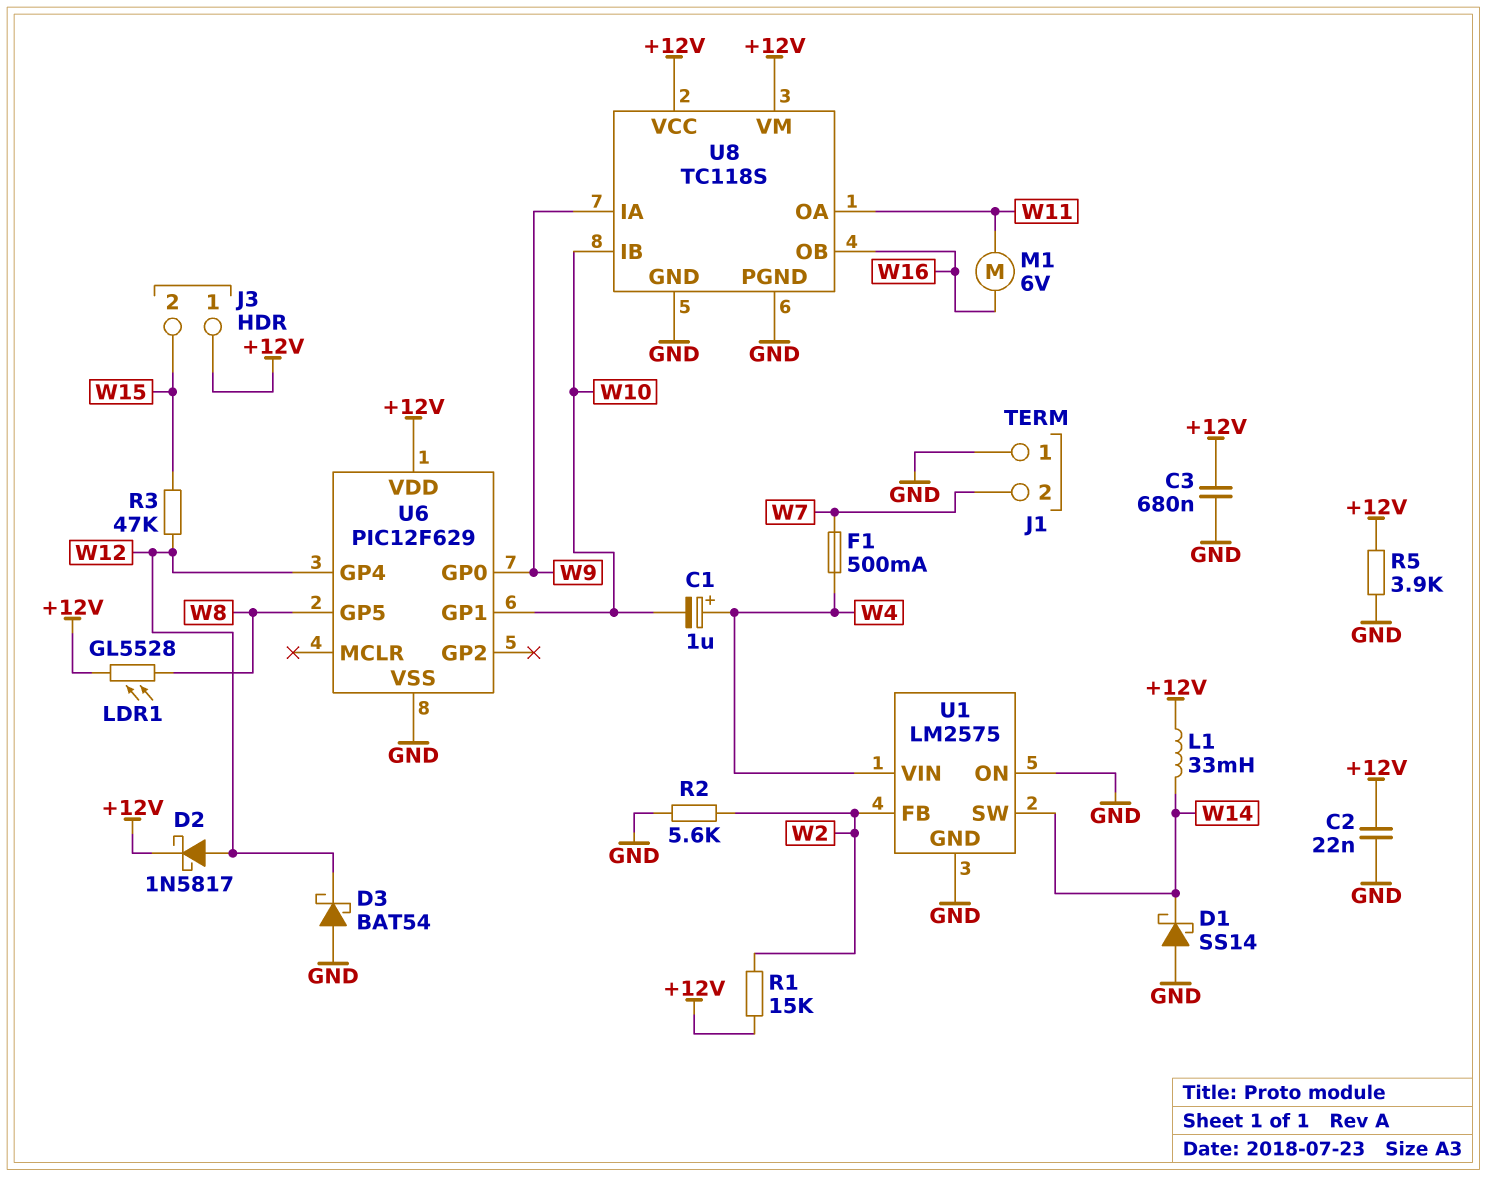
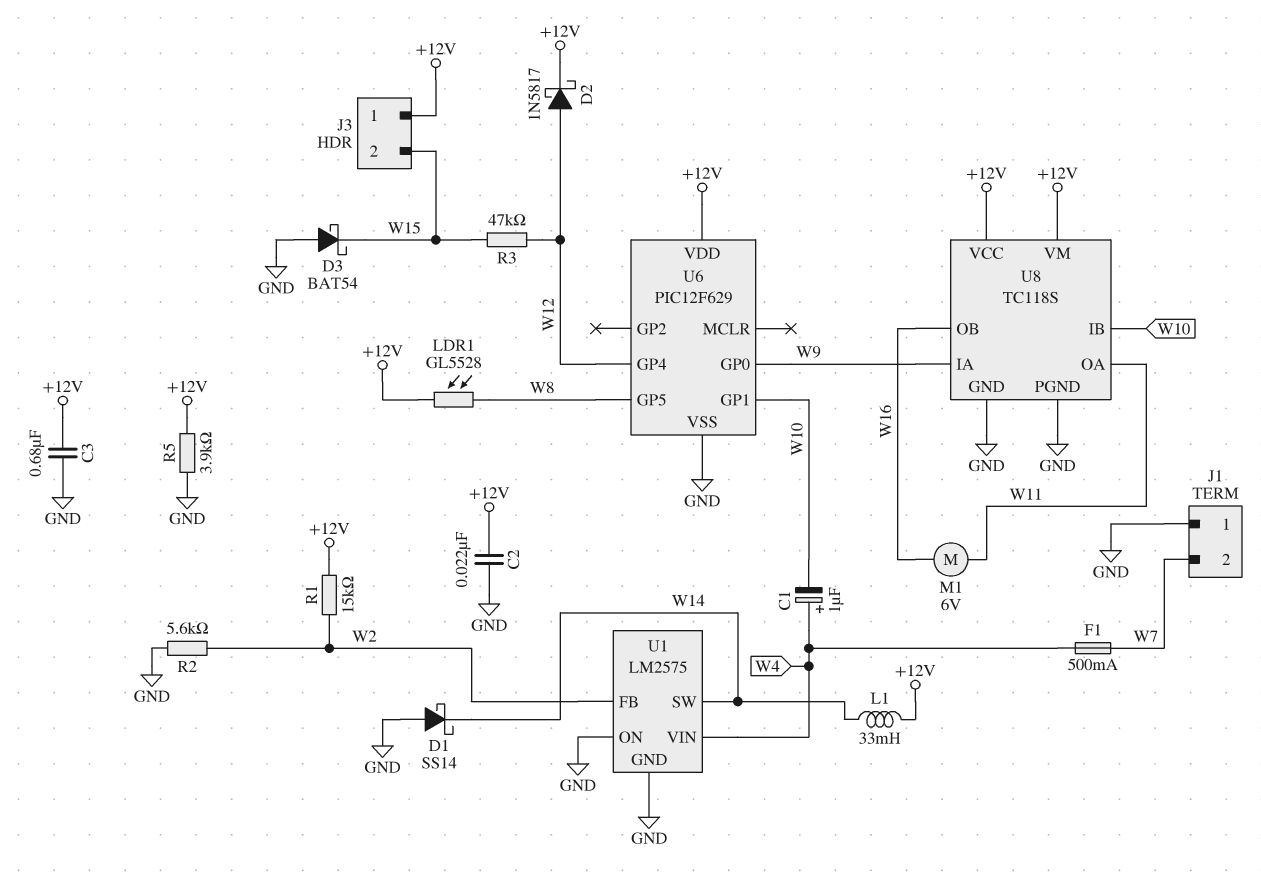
D3: schottky BAT54 (A GND, K W12) -> schottky BAT54 (A GND, K W15)

